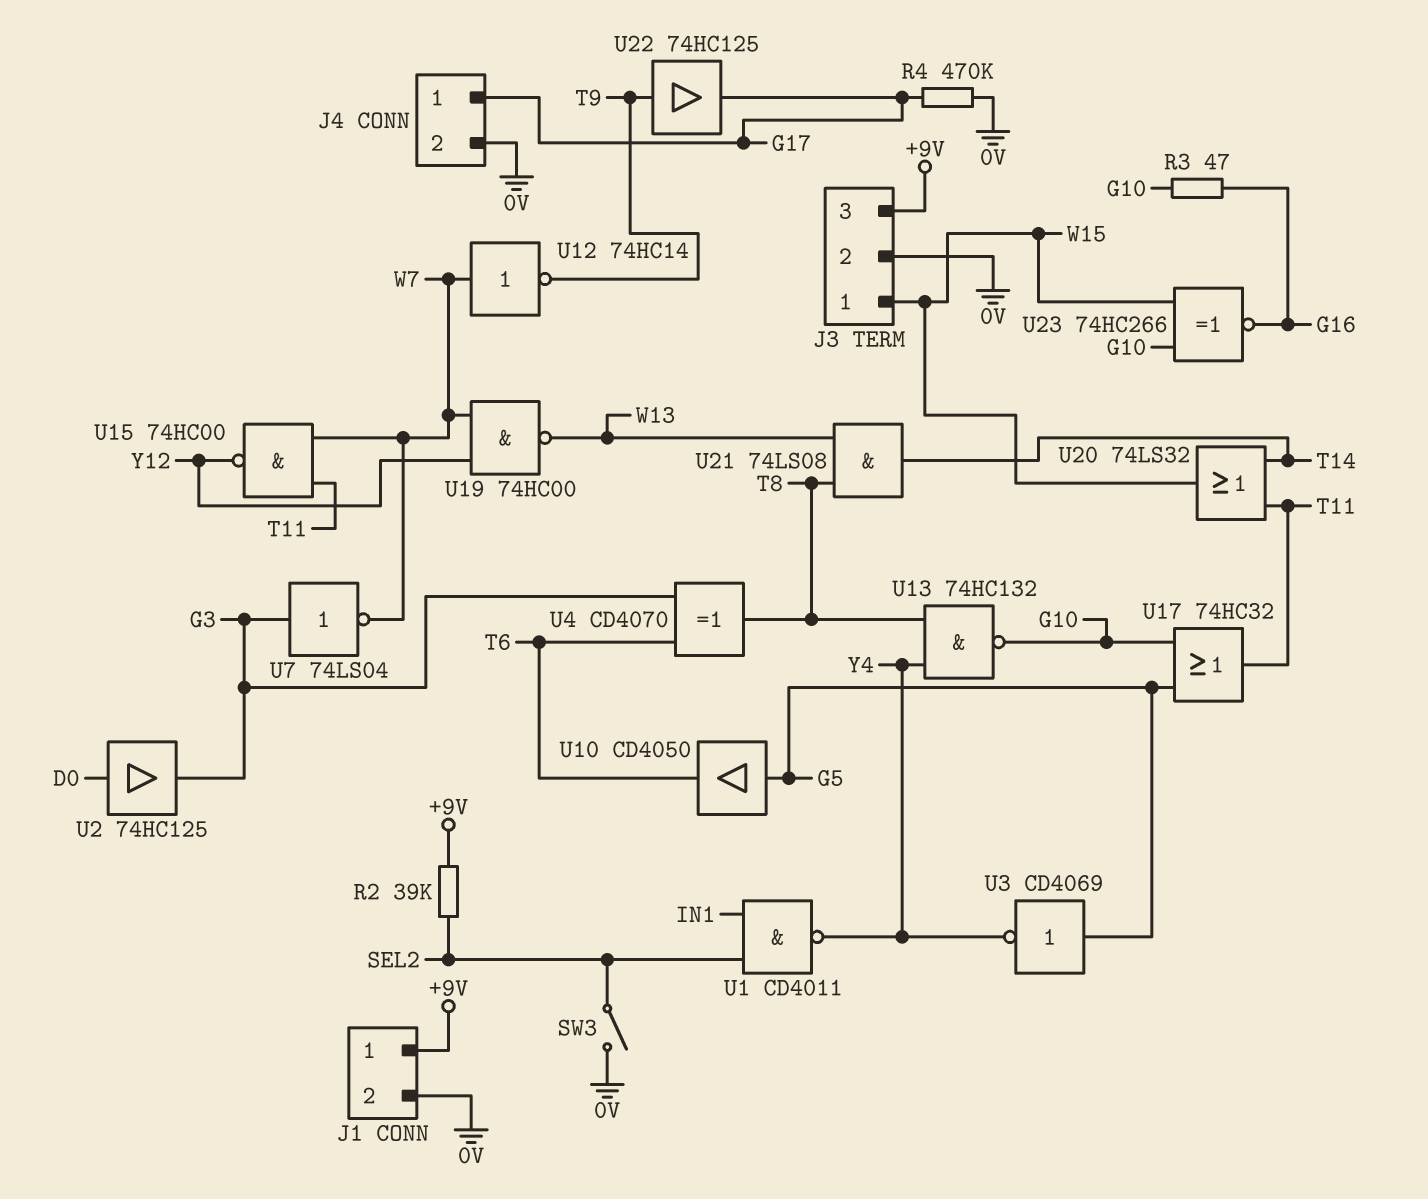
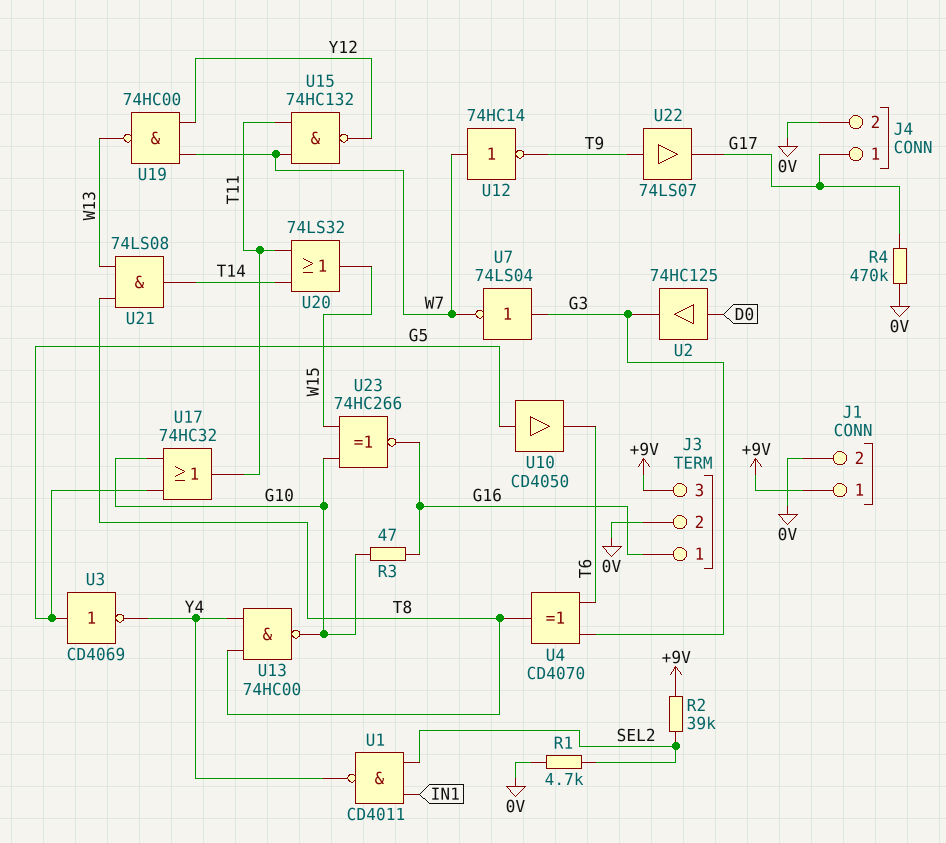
J3 pin 1: W15 -> G16
R1: none -> 4.7k (0V, SEL2)
SW3: switch (0V, SEL2) -> none
U13: NAND 74HC132 (in T8, in Y4, out G10) -> NAND 74HC00 (in T8, in Y4, out G10)
U15: NAND 74HC00 (in T11, in W7, out Y12) -> NAND 74HC132 (in T11, in W7, out Y12)
U22: buffer 74HC125 (in T9, out G17) -> buffer 74LS07 (in T9, out G17)

